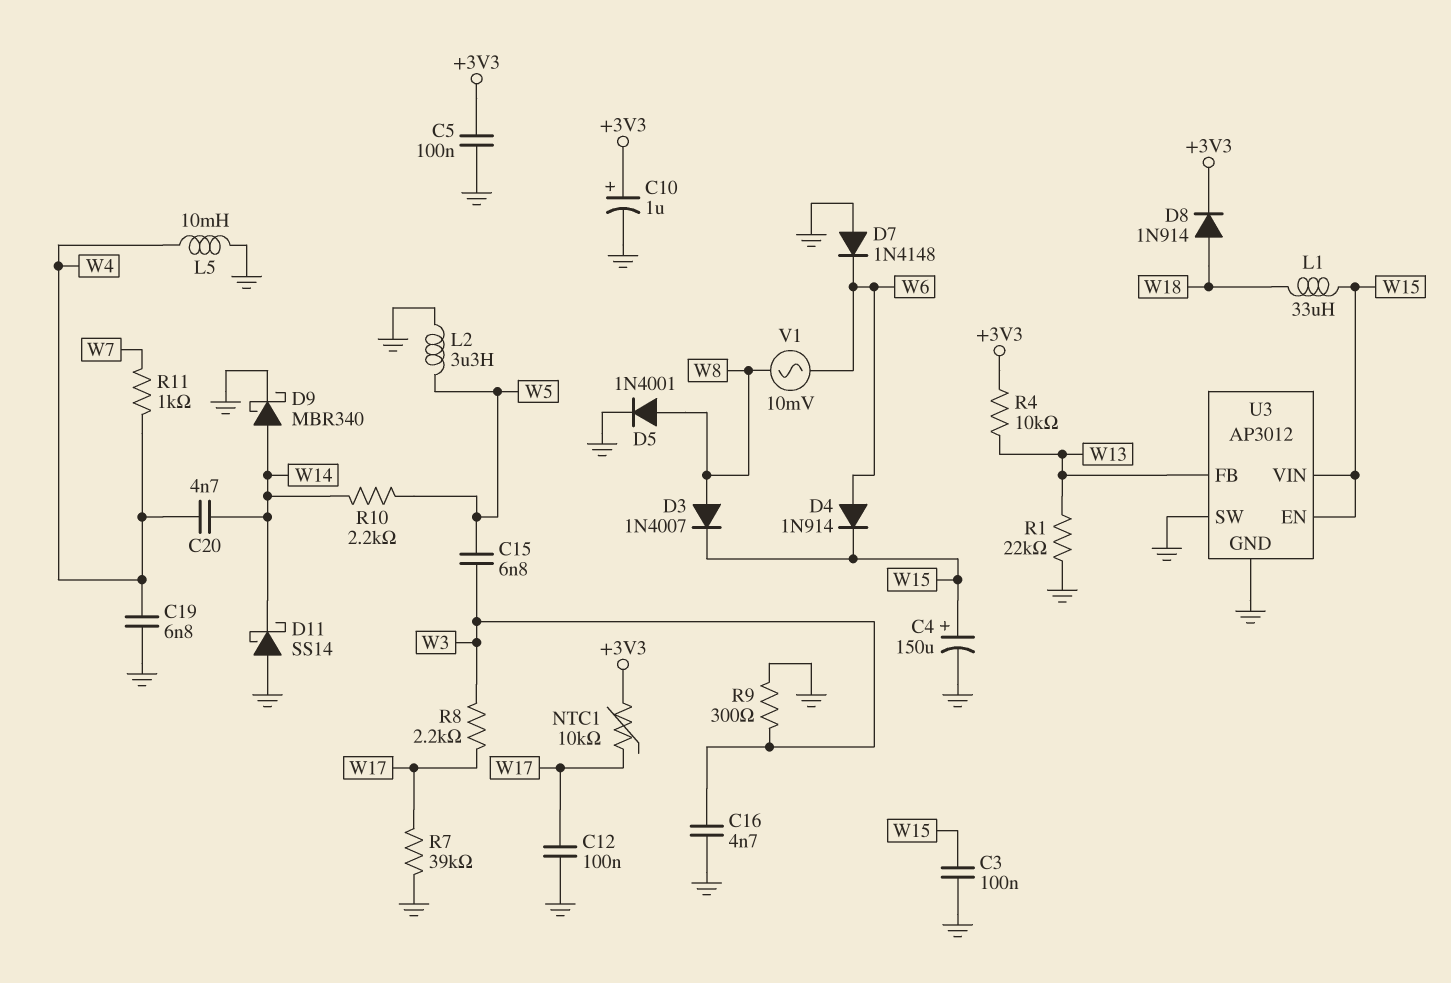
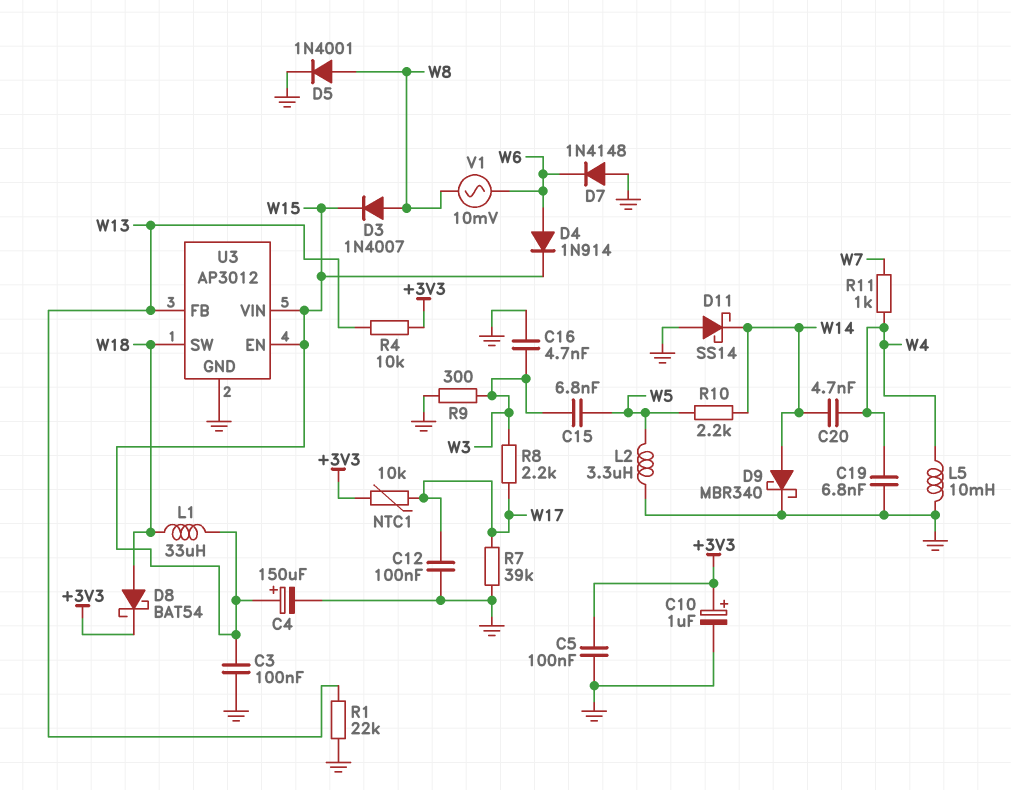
D8: diode 1N914 (A W18, K +3V3) -> schottky BAT54 (A W18, K +3V3)
U3 pin SW: GND -> W18

